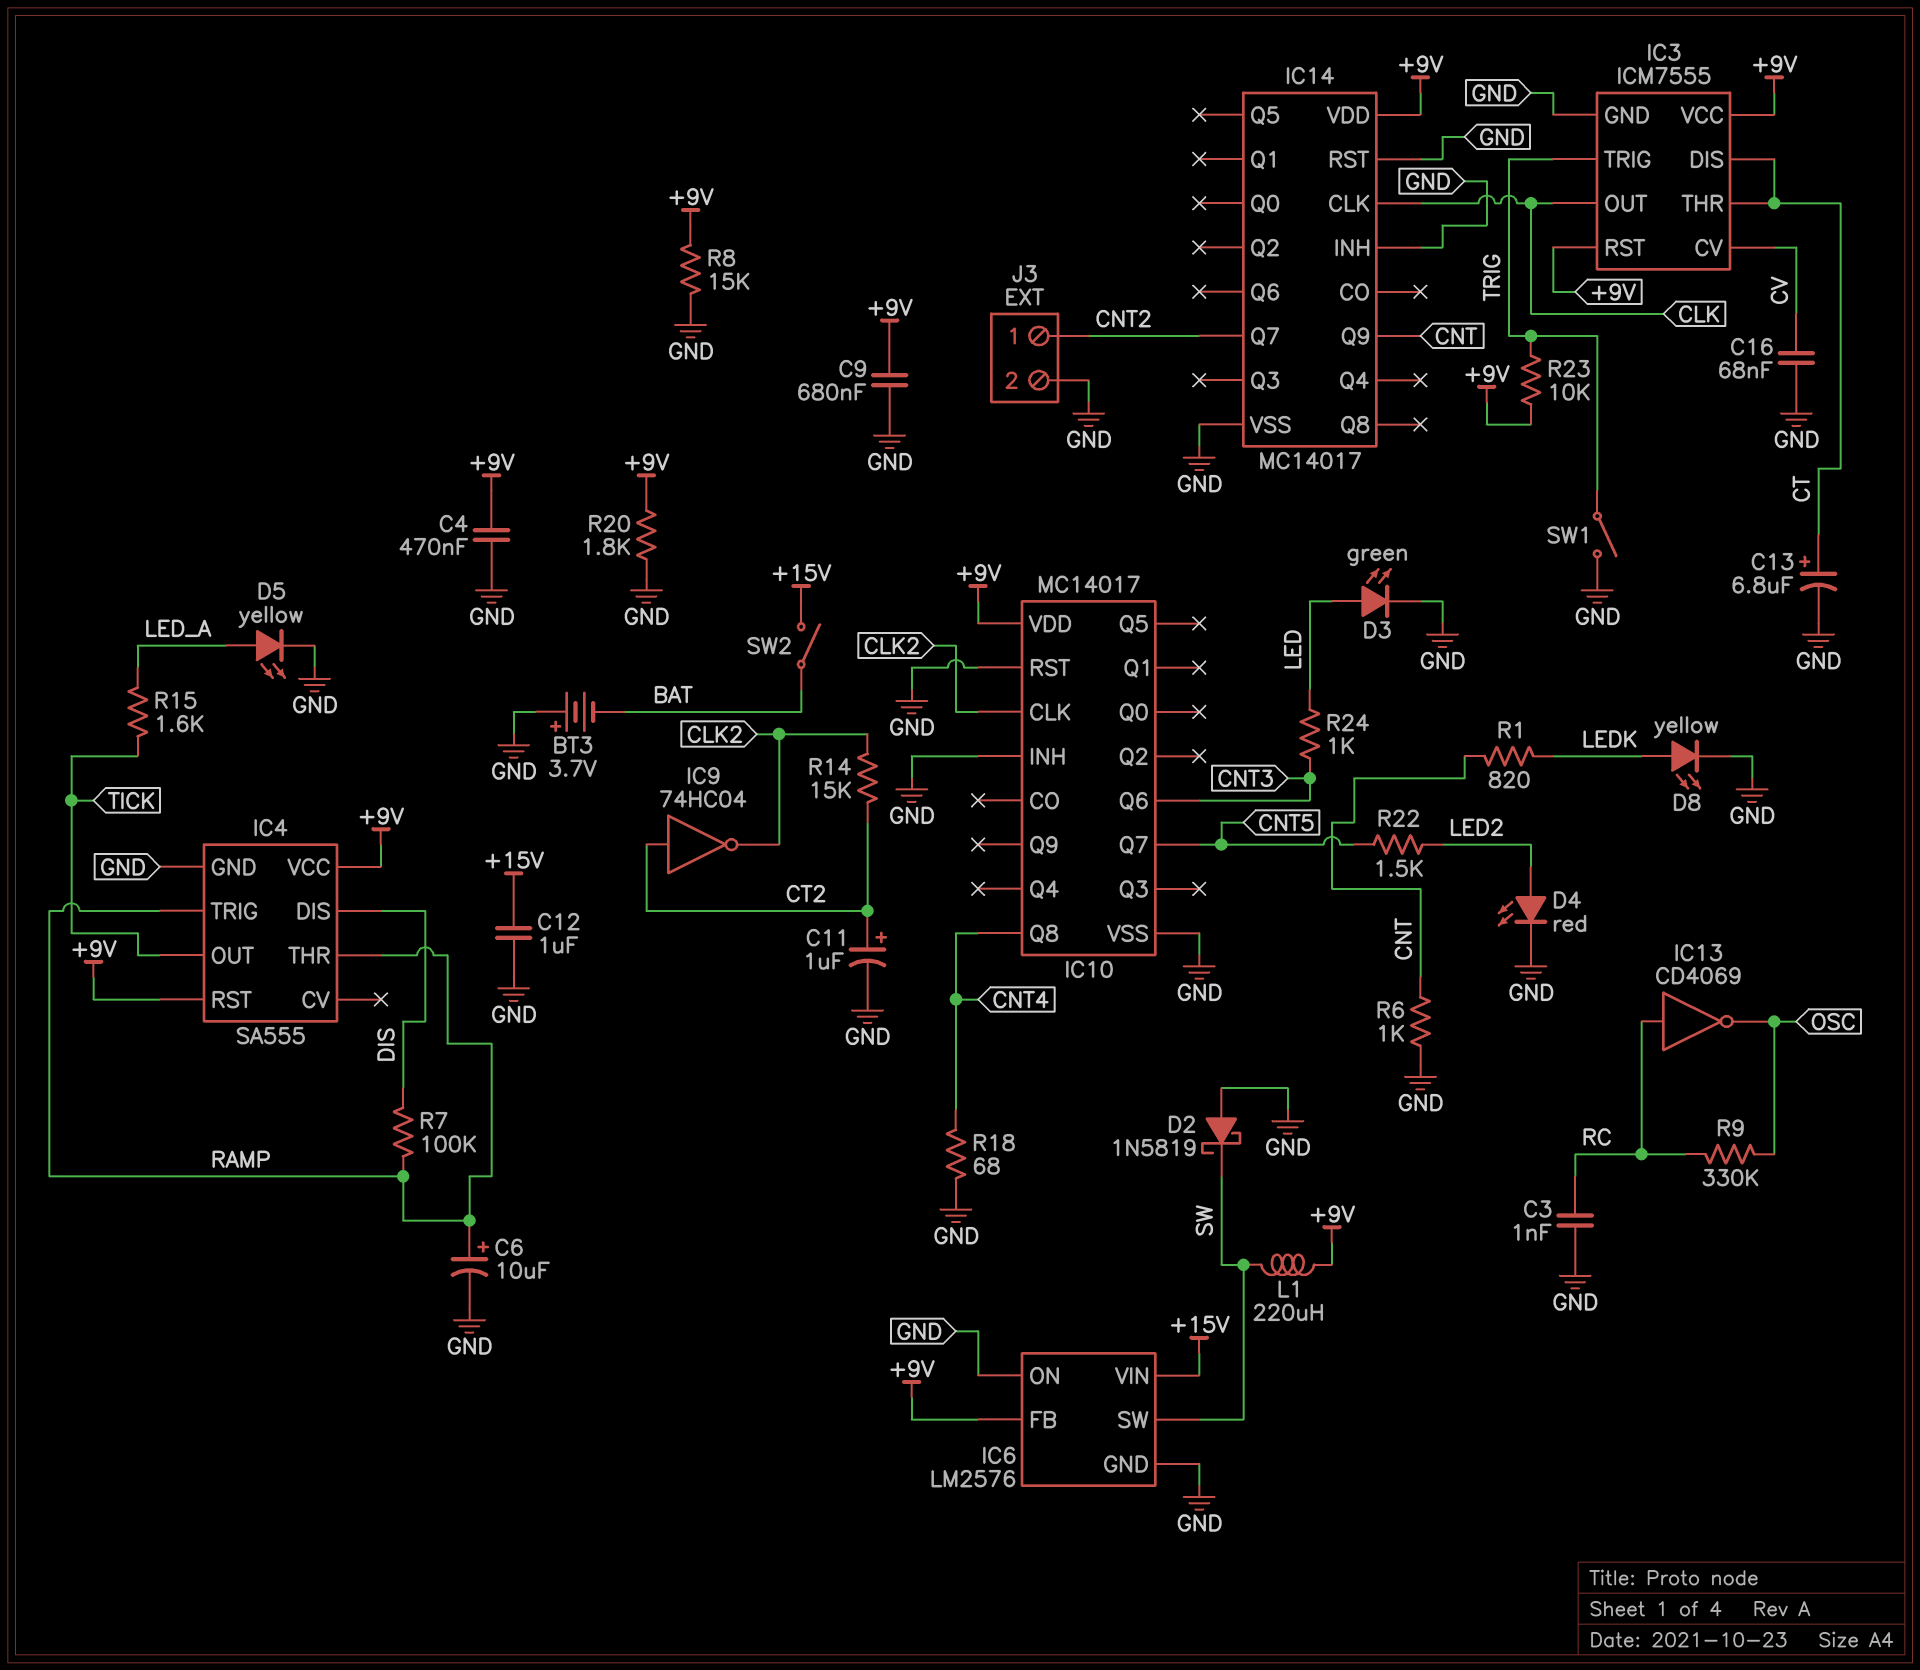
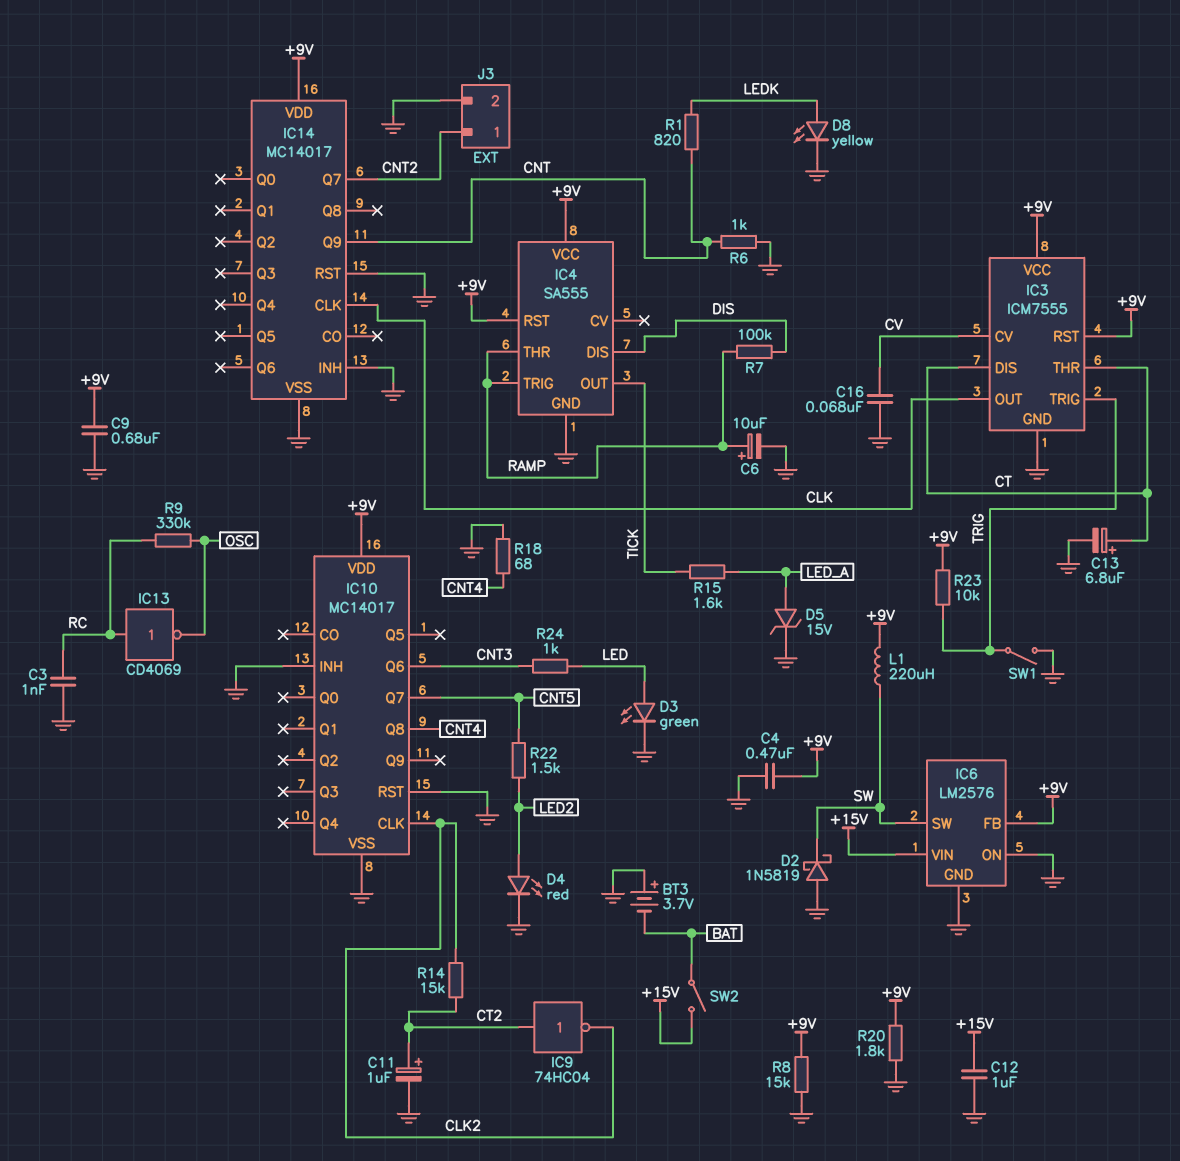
D5: LED yellow (A LED_A, K GND) -> zener 15V (A LED_A, K GND)

